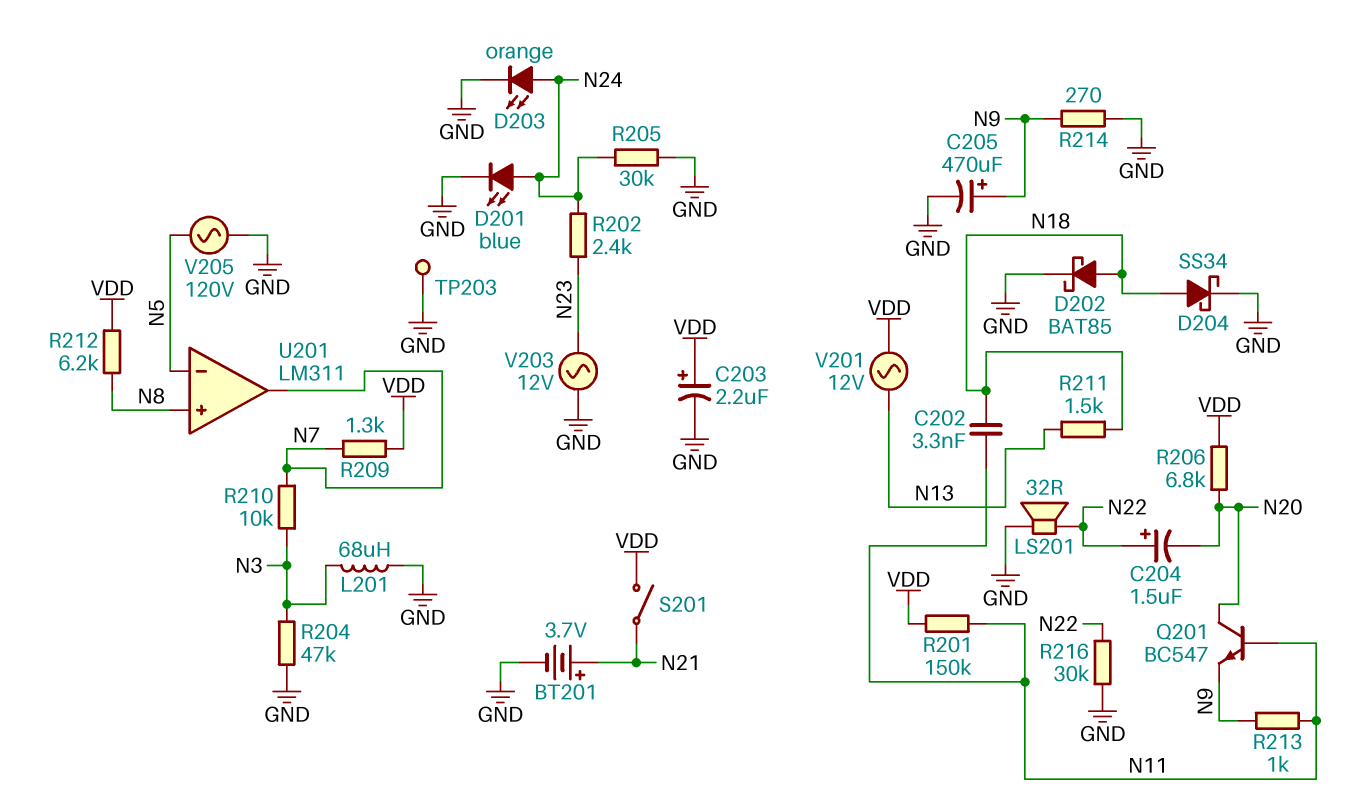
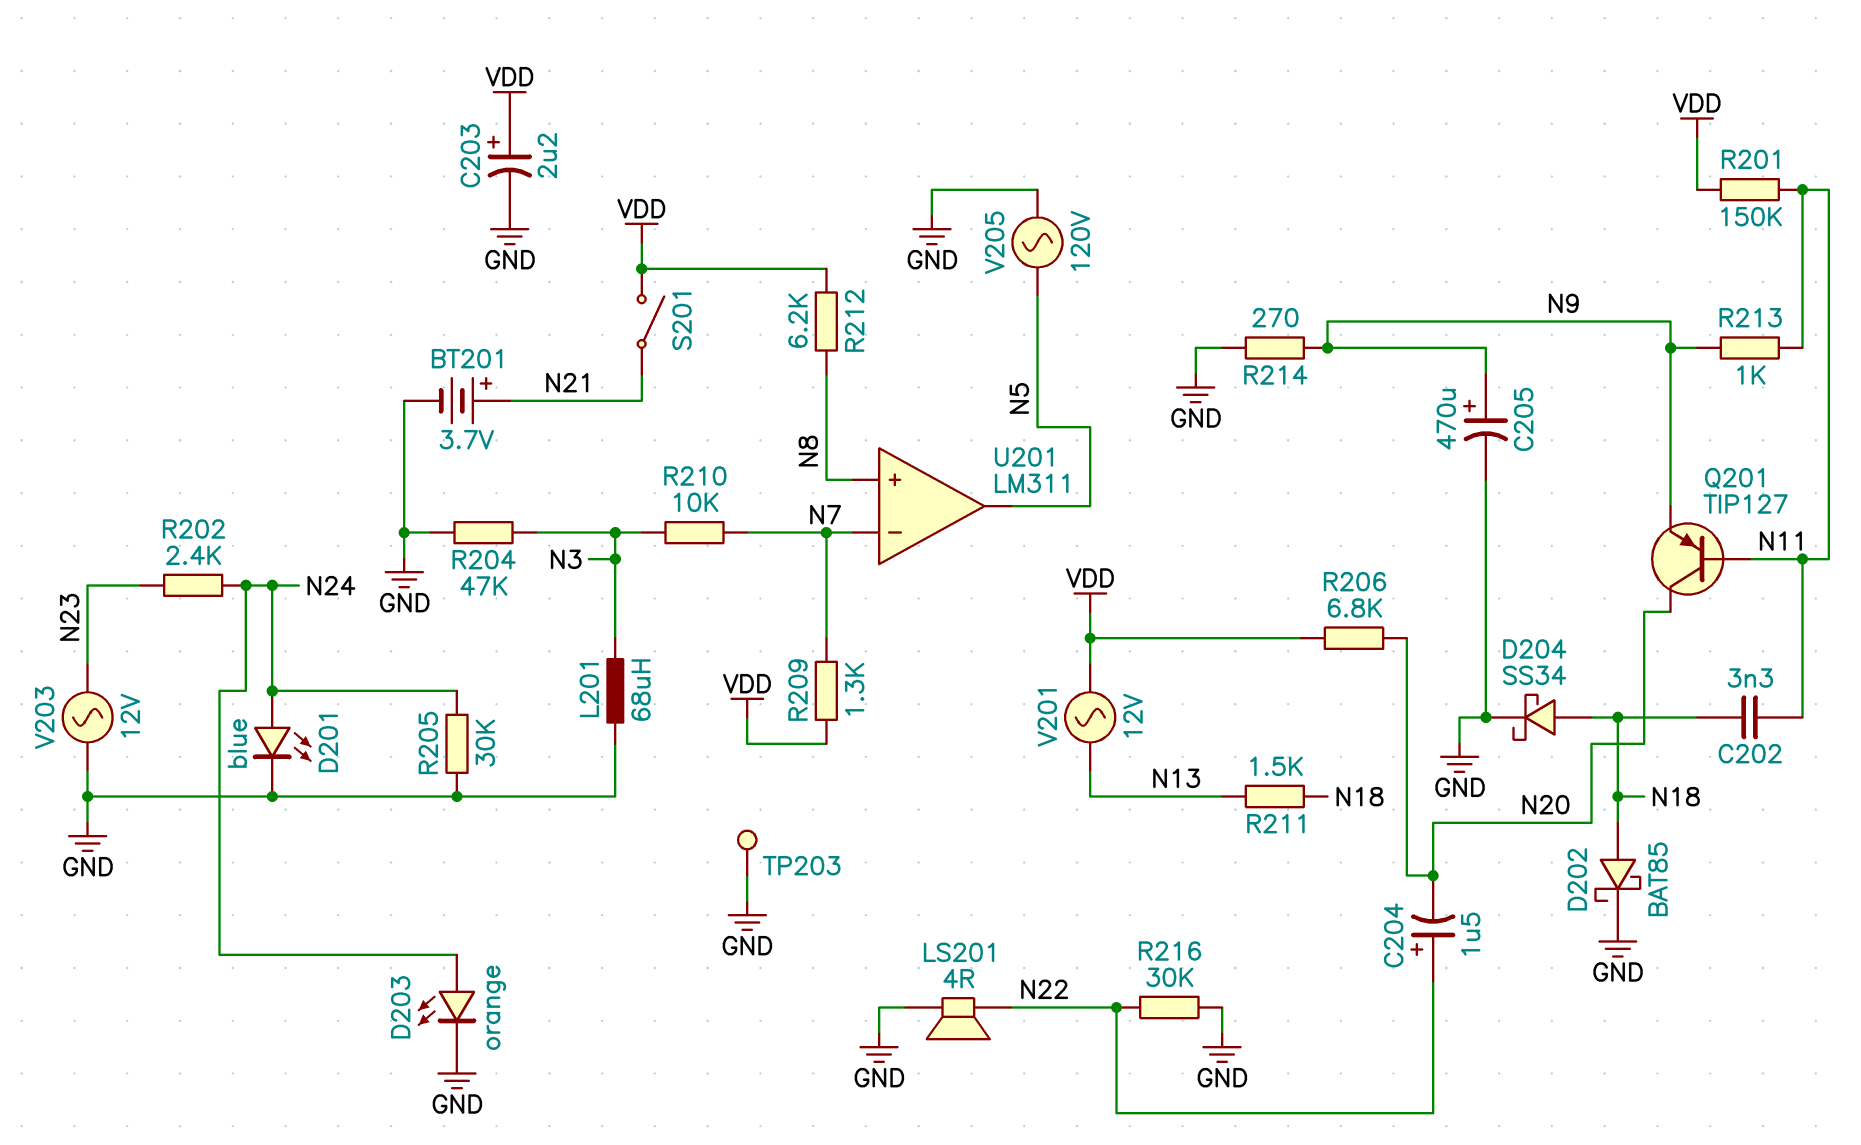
LS201: speaker 32R (GND, N22) -> speaker 4R (GND, N22)
Q201: NPN BC547 (B N11, C N20, E N9) -> PNP TIP127 (B N11, C N20, E N9)
U201 pin in-: N5 -> N7
U201 pin out: N7 -> N5

